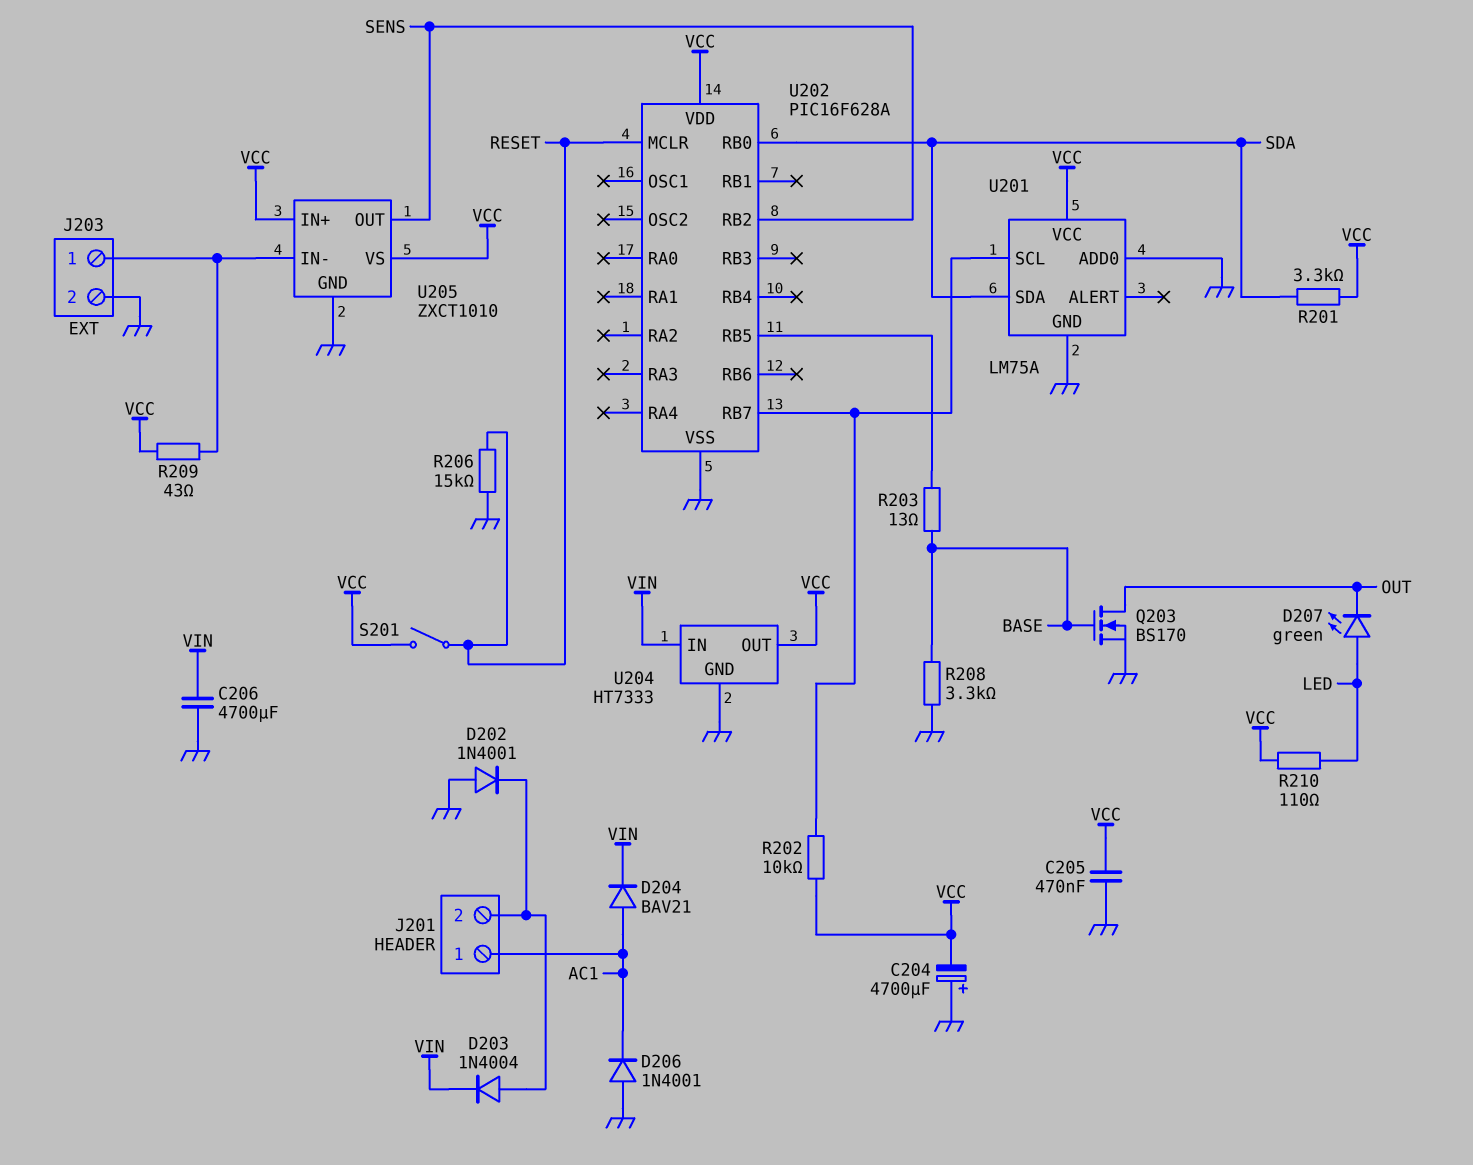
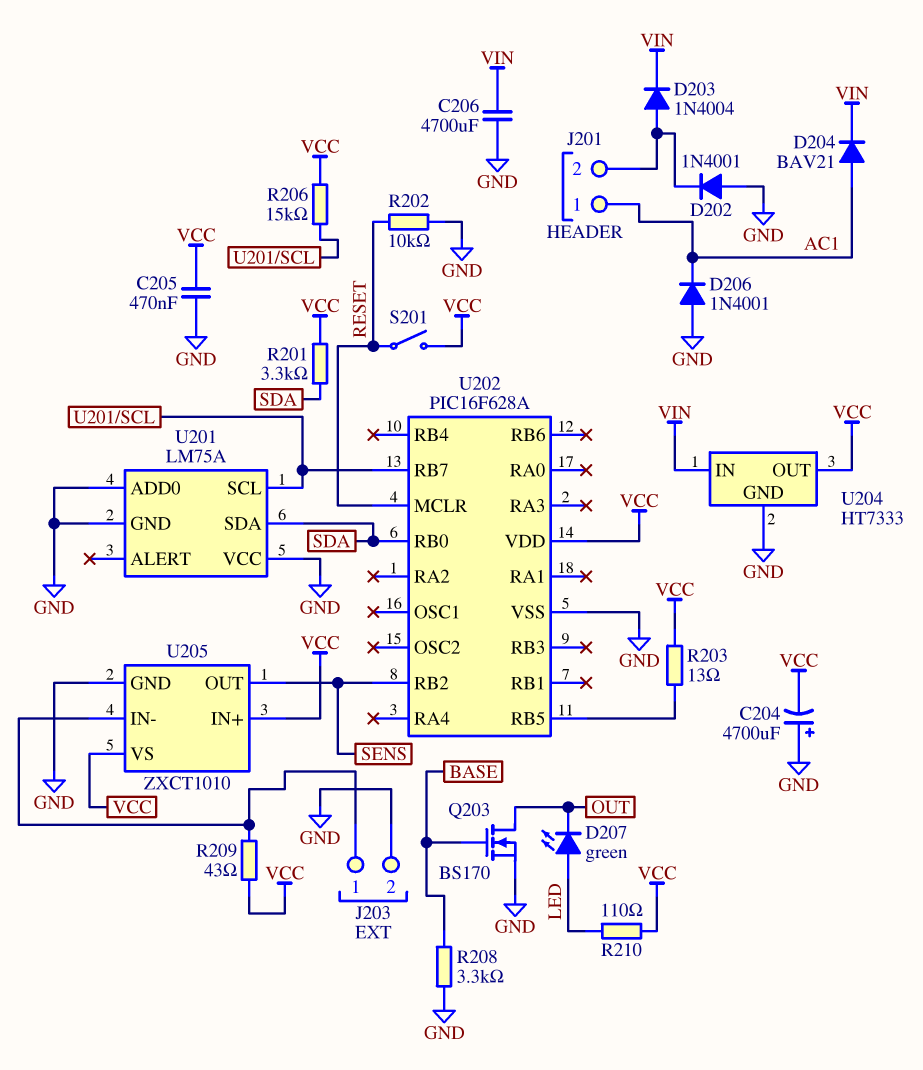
R202: 10k (U201/SCL, VCC) -> 10k (GND, RESET)
R203: 13 (BASE, U202/RB5) -> 13 (U202/RB5, VCC)
R206: 15k (GND, RESET) -> 15k (U201/SCL, VCC)
U201 pin VCC: VCC -> GND

